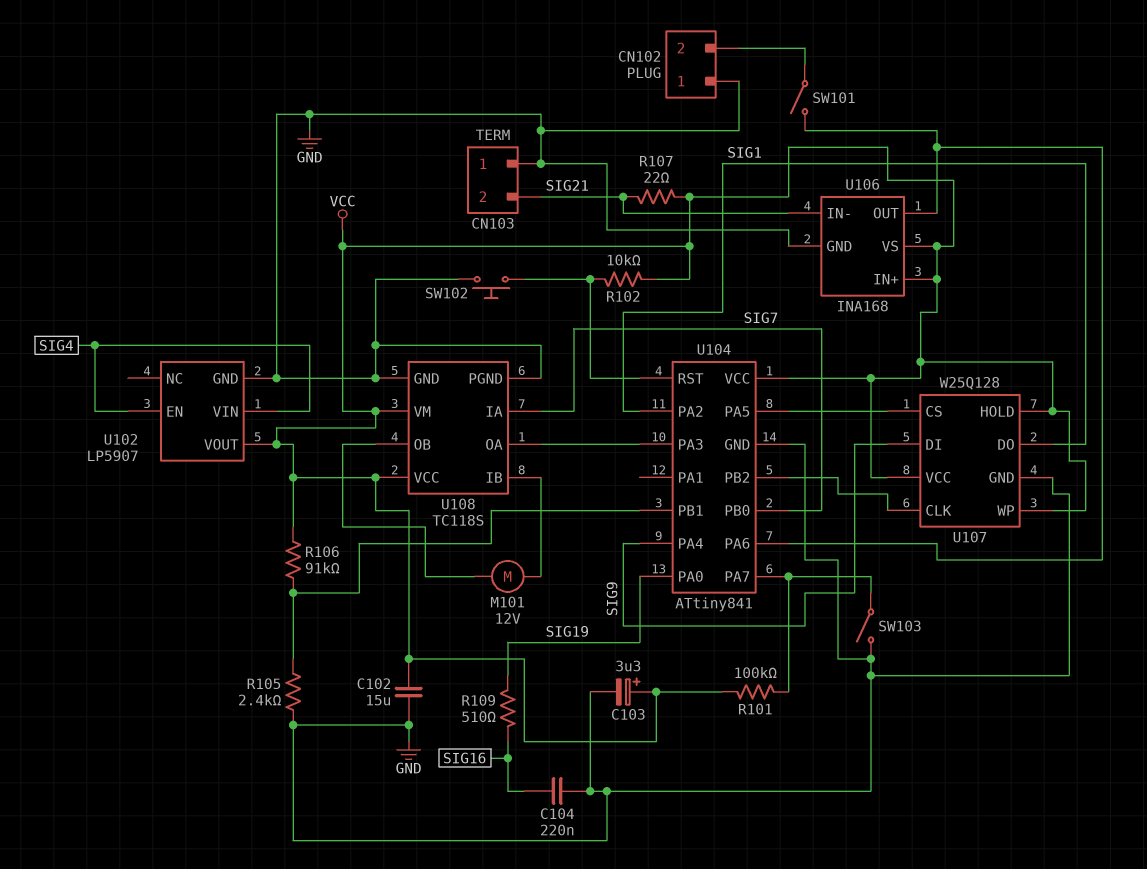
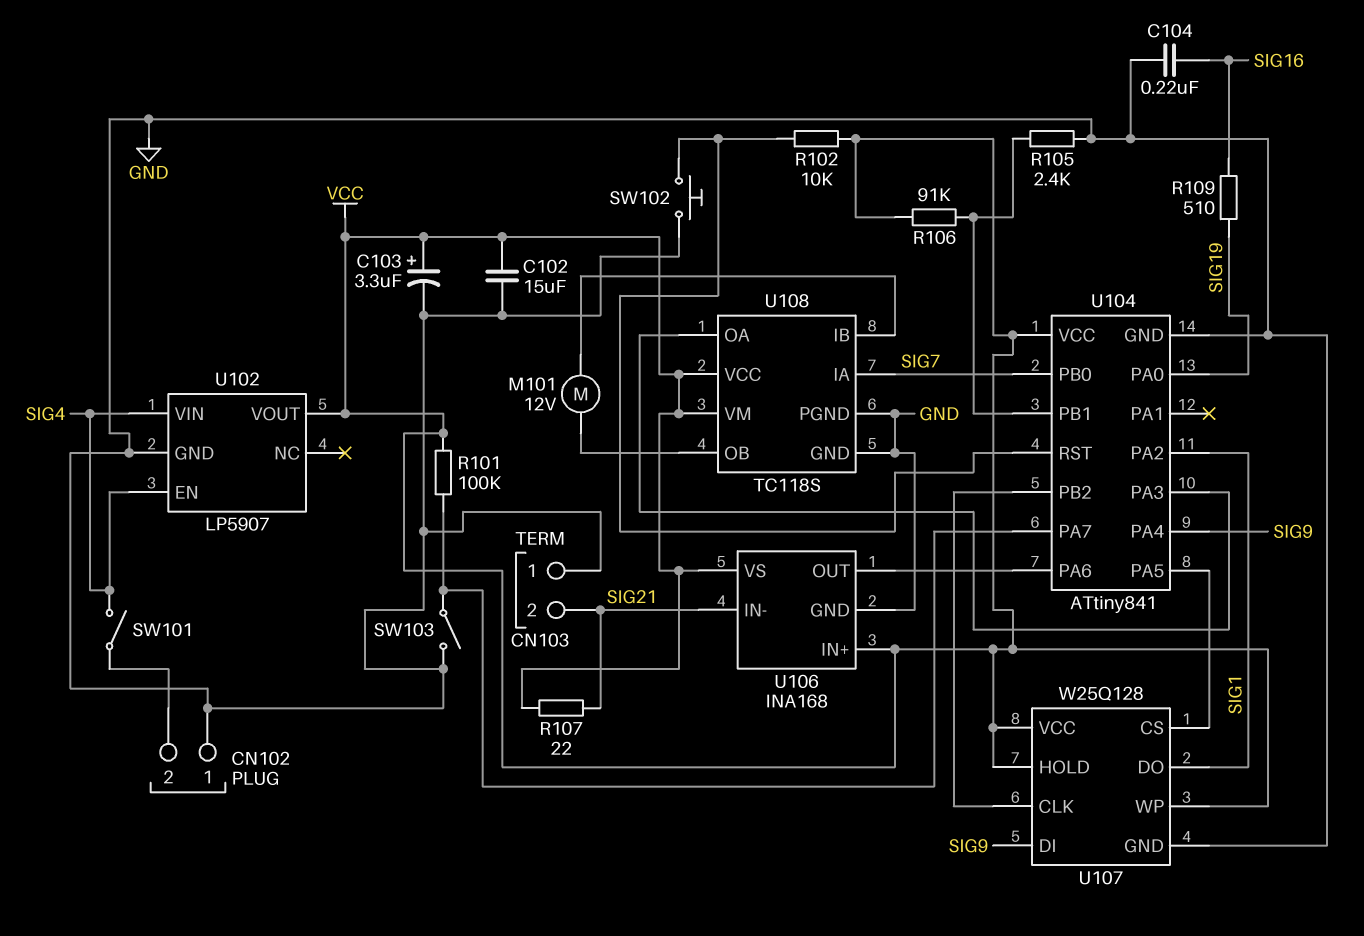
SW101: switch (CN102/2, U104/PA6) -> switch (CN102/2, SIG4)

